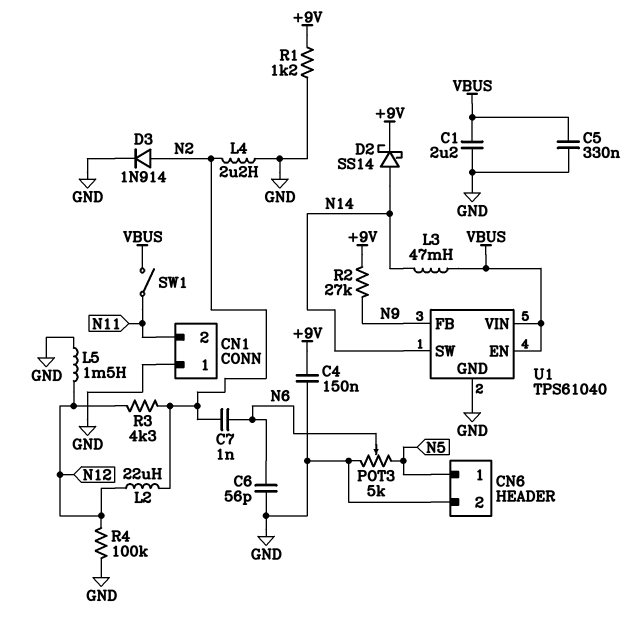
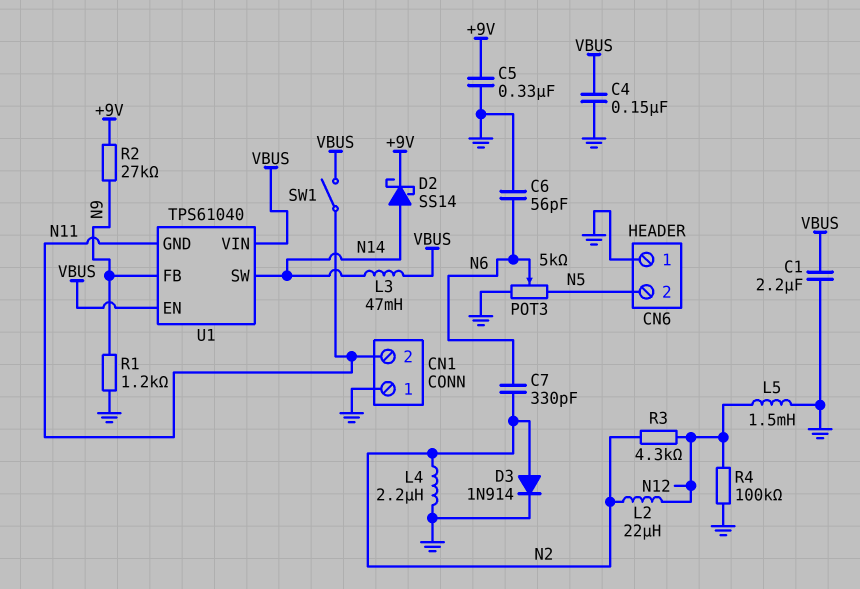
C4: 150nF (+9V, GND) -> 150nF (GND, VBUS)
C5: 330nF (GND, VBUS) -> 330nF (+9V, GND)
C7: 1nF (N2, N6) -> 330pF (N2, N6)
CN6 pin 1: N5 -> GND
CN6 pin 2: GND -> N5
R1: 1.2k (+9V, GND) -> 1.2k (GND, N9)
U1 pin GND: GND -> N11

